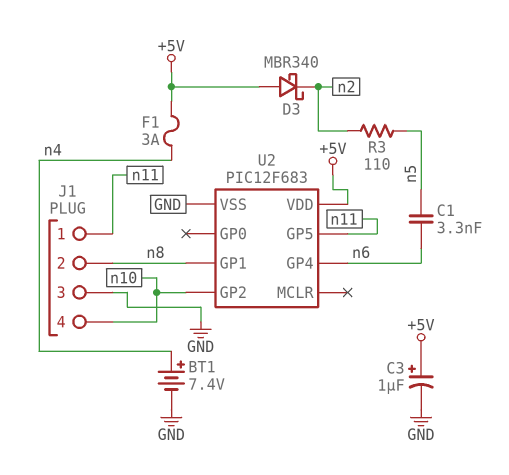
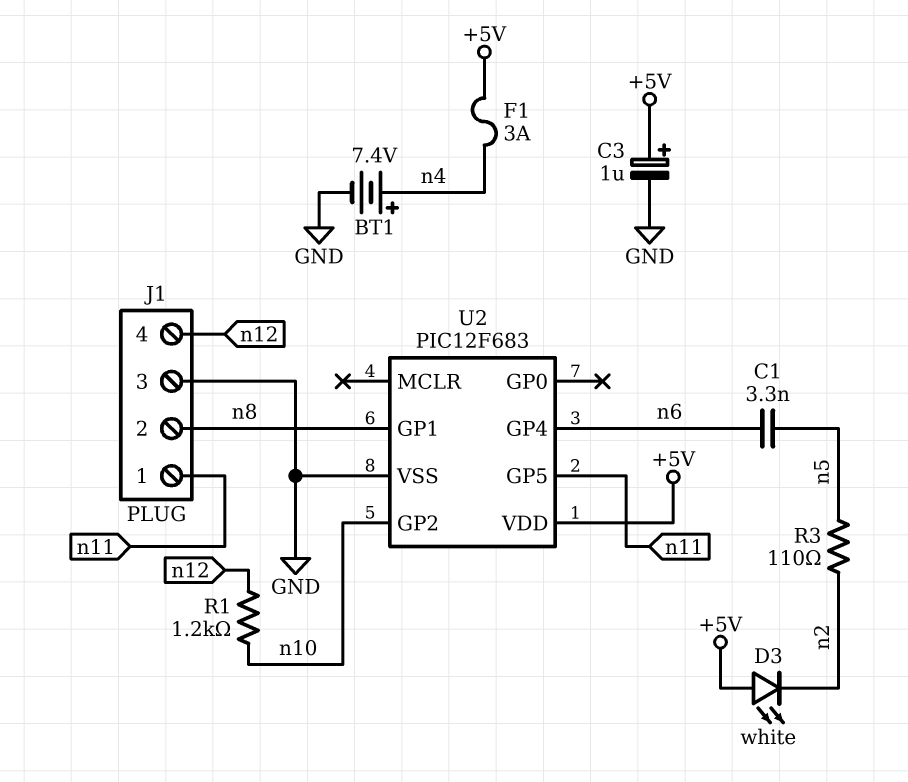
D3: schottky MBR340 (A +5V, K n2) -> LED white (A +5V, K n2)
J1 pin 4: n10 -> n12
R1: none -> 1.2k (n10, n12)

